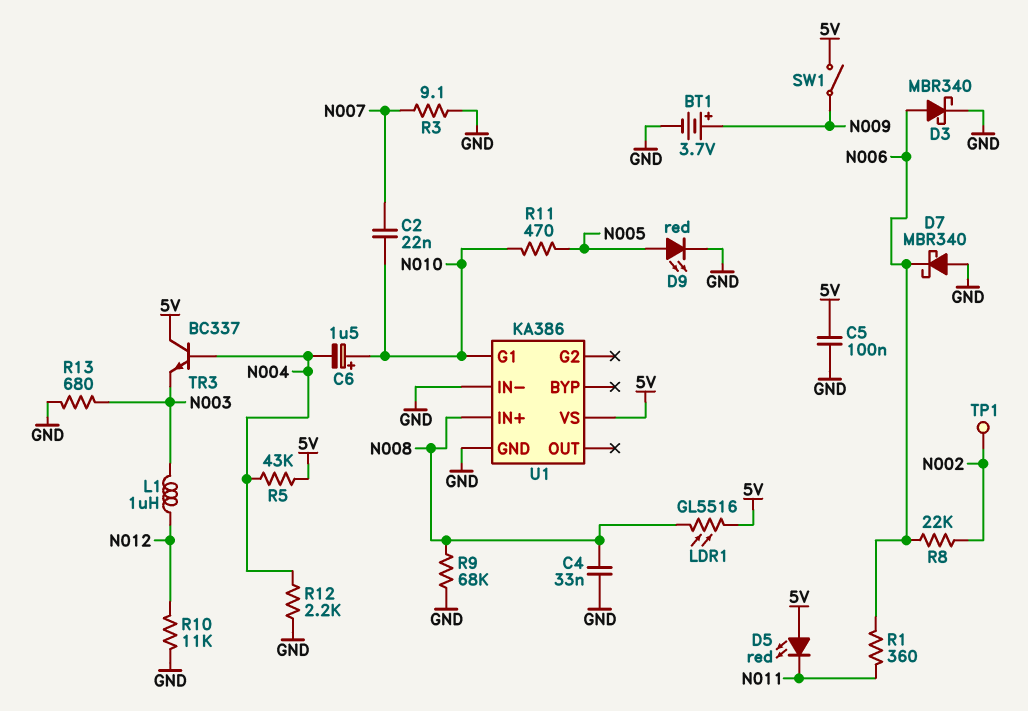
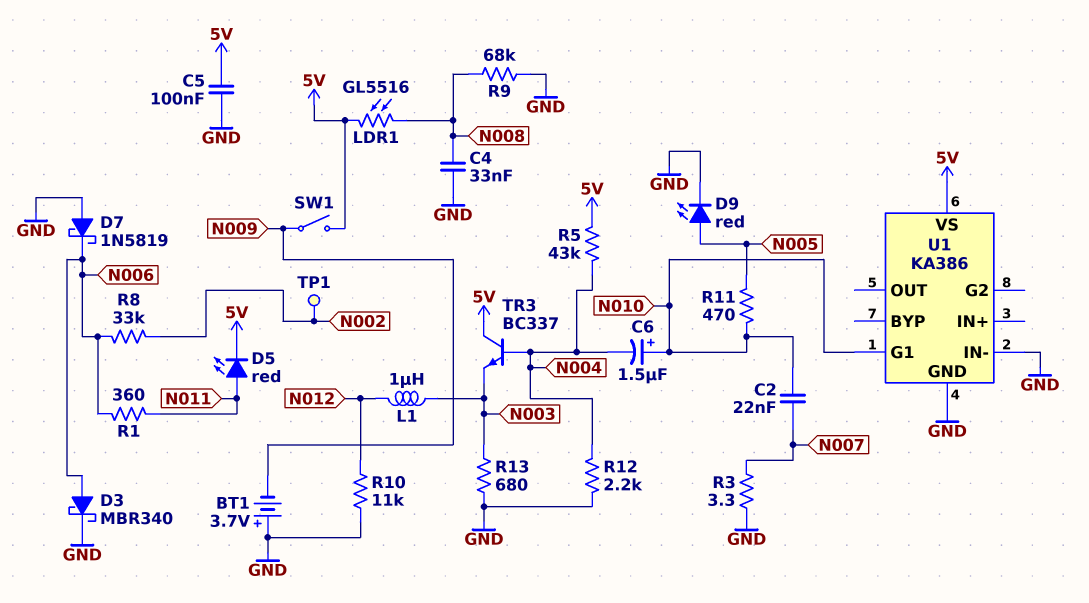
BT1: 3.7V (plus N009, minus GND) -> 3.7V (plus GND, minus N009)
D5: LED red (A 5V, K N011) -> LED red (A N011, K 5V)
D7: schottky MBR340 (A GND, K N006) -> schottky 1N5819 (A GND, K N006)
R3: 9.1 (GND, N007) -> 3.3 (GND, N007)
R8: 22k (N002, N006) -> 33k (N002, N006)
U1 pin IN+: N008 -> none

